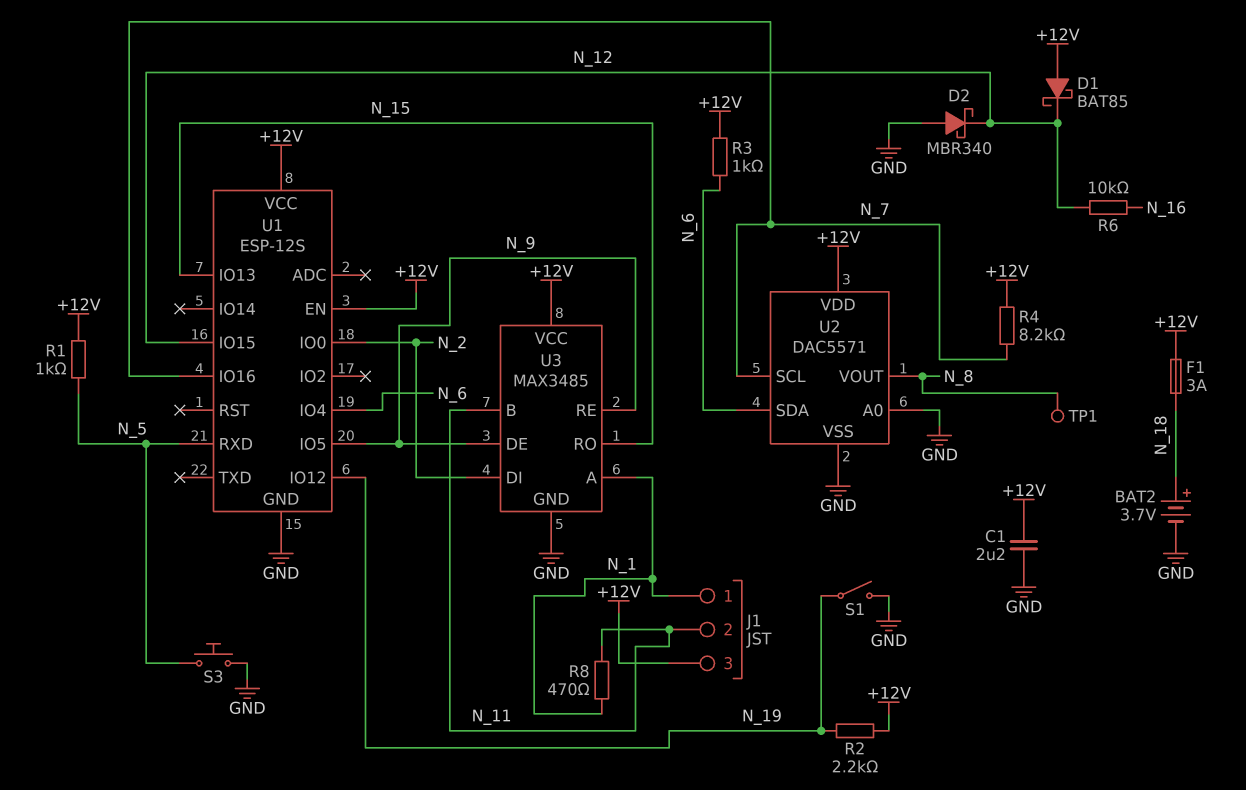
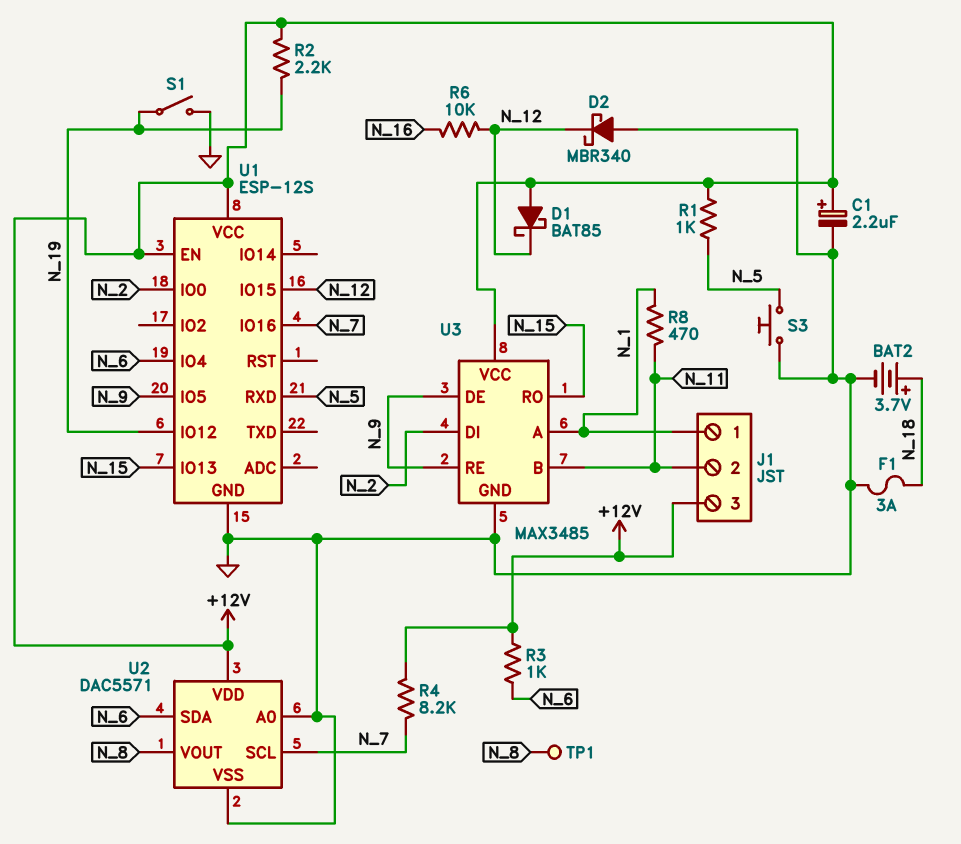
C1: 2.2uF (+12V, GND) -> 2.2uF (plus +12V, minus GND)
F1: 3A (+12V, N_18) -> 3A (GND, N_18)

